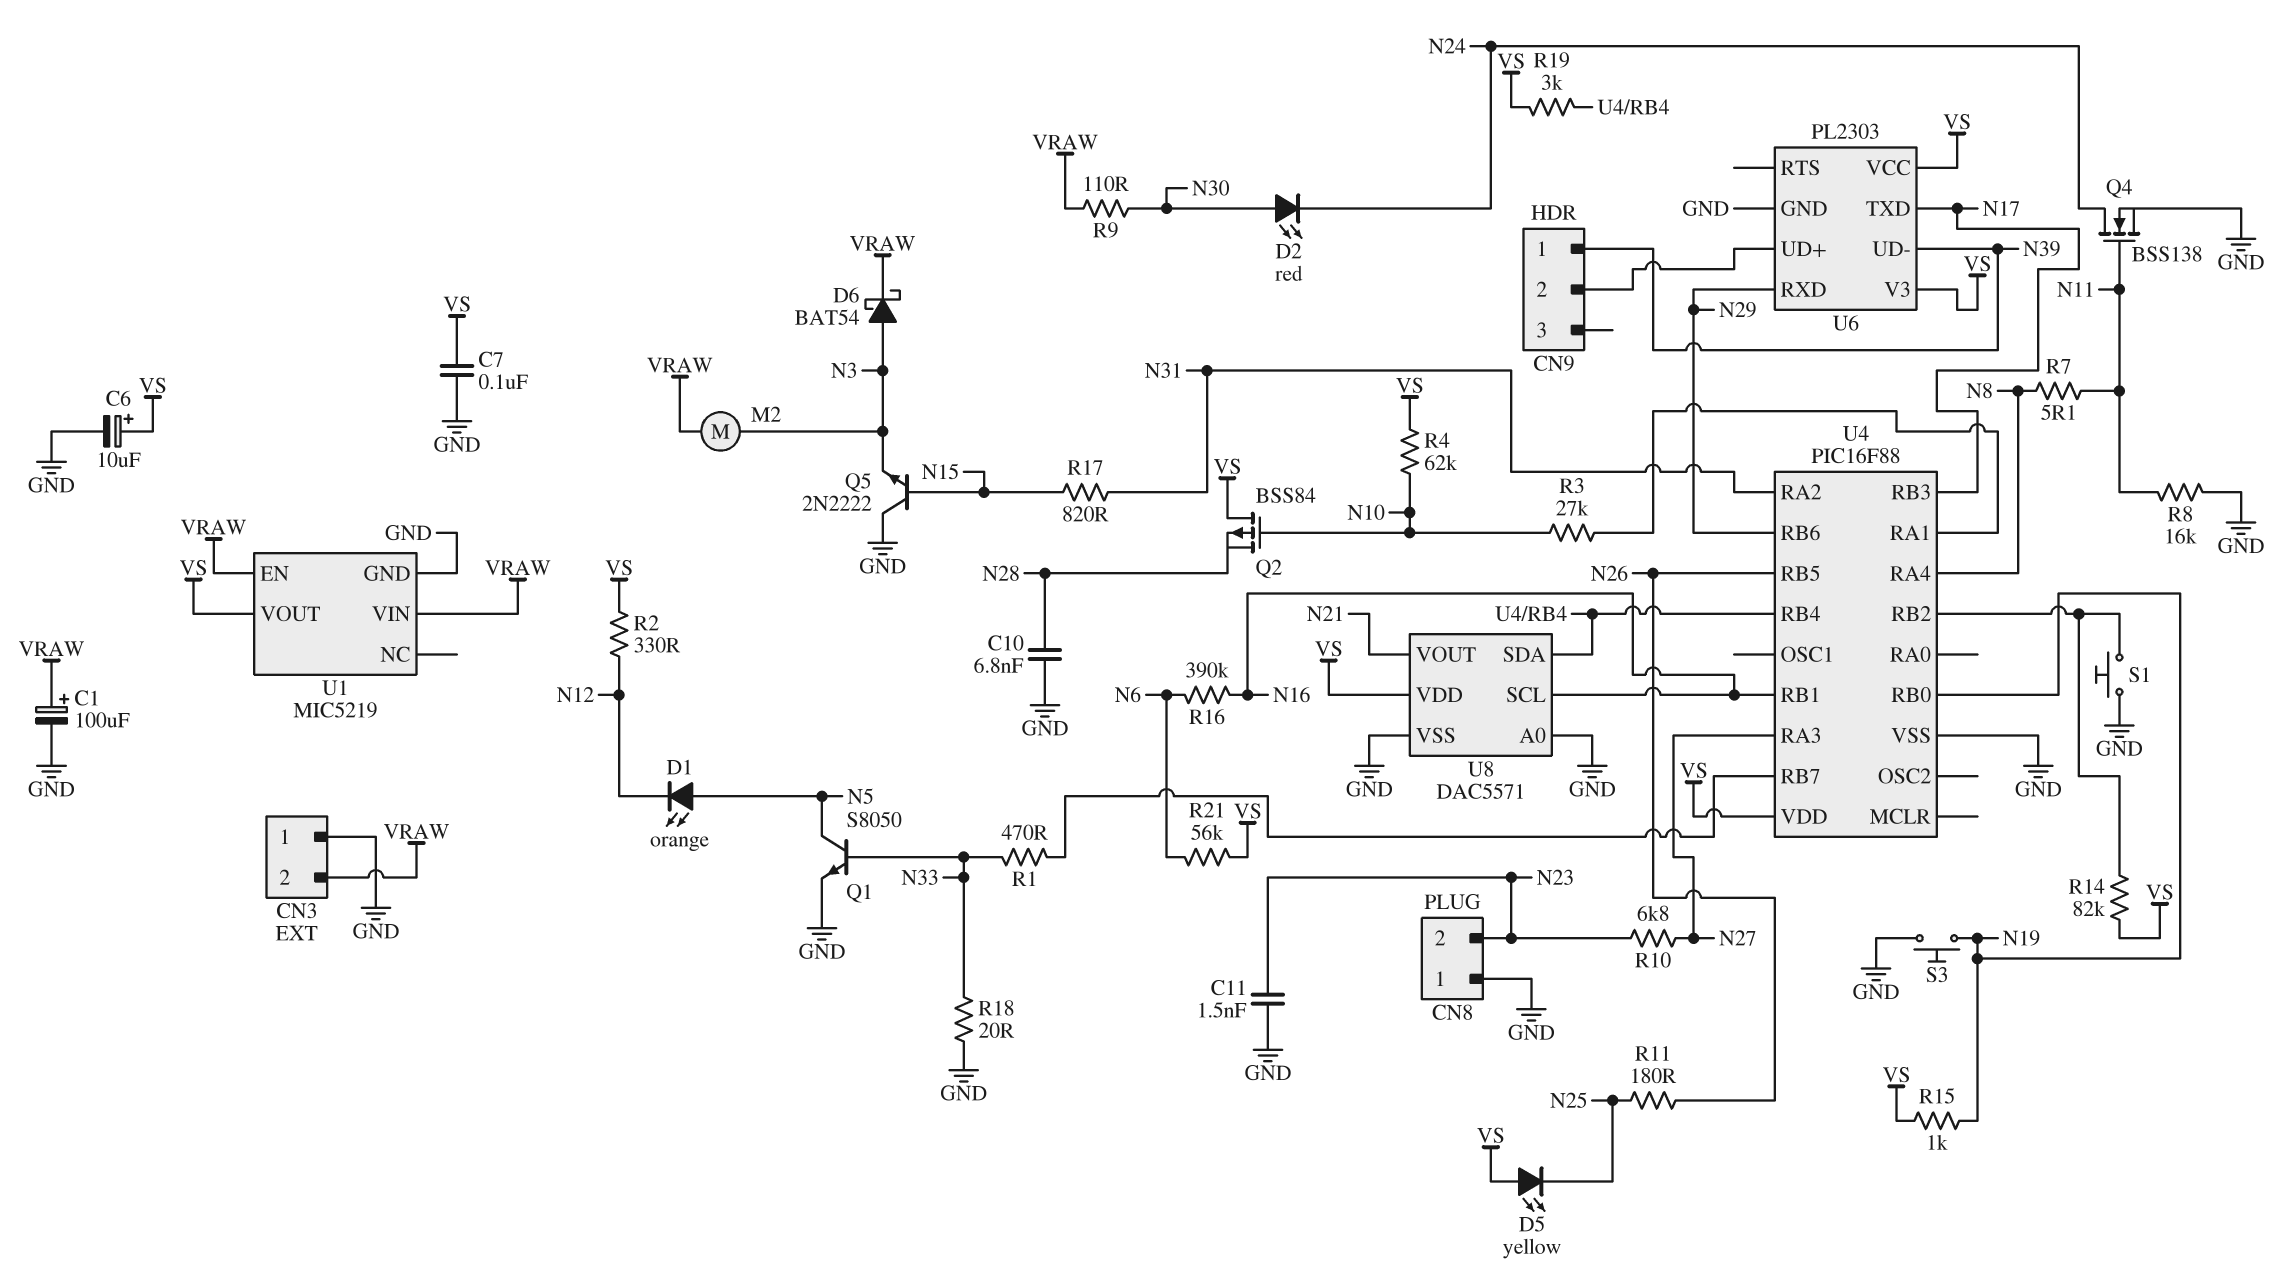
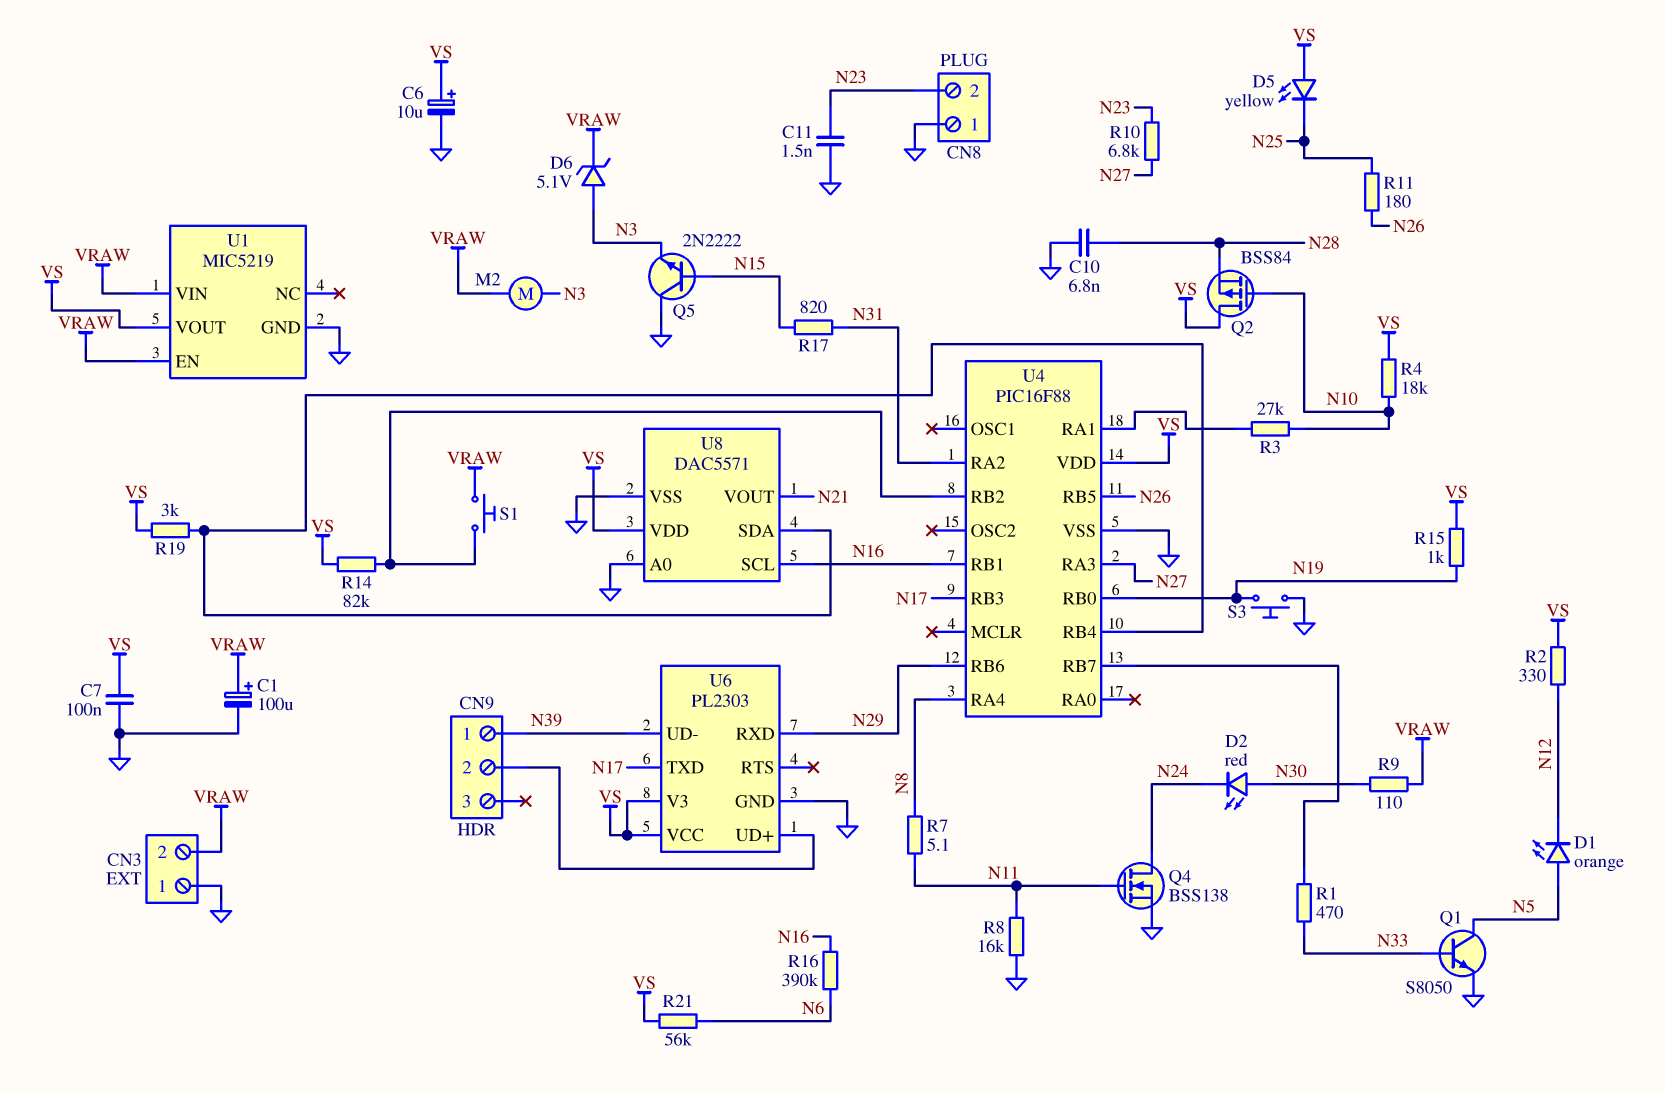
D6: schottky BAT54 (A N3, K VRAW) -> zener 5.1V (A N3, K VRAW)
R4: 62k (N10, VS) -> 18k (N10, VS)
R18: 20 (GND, N33) -> none
S1: button (GND, U4/RB2) -> button (U4/RB2, VRAW)

